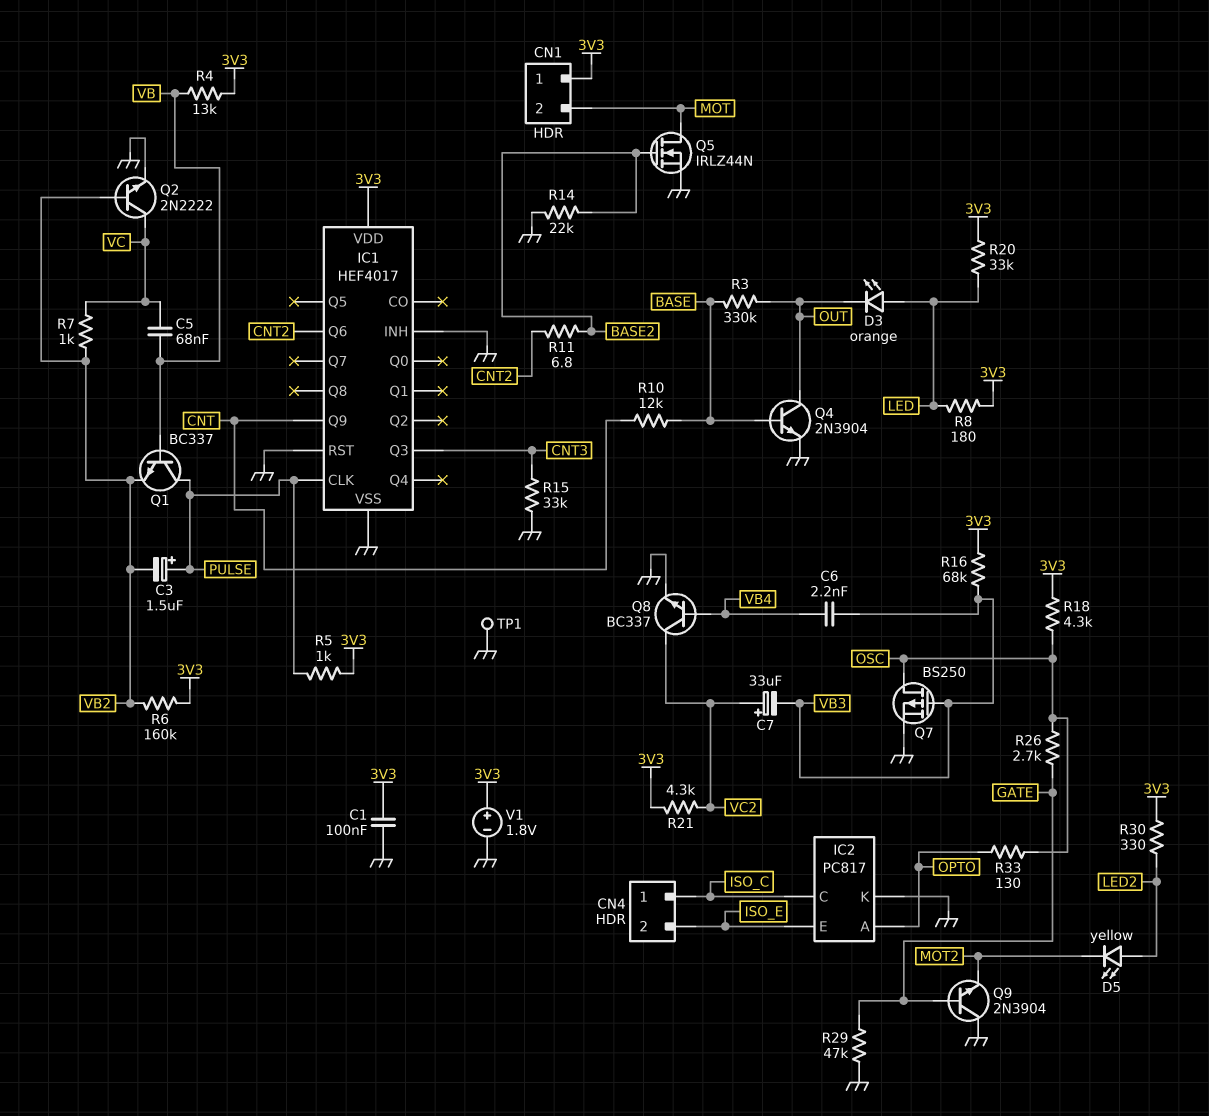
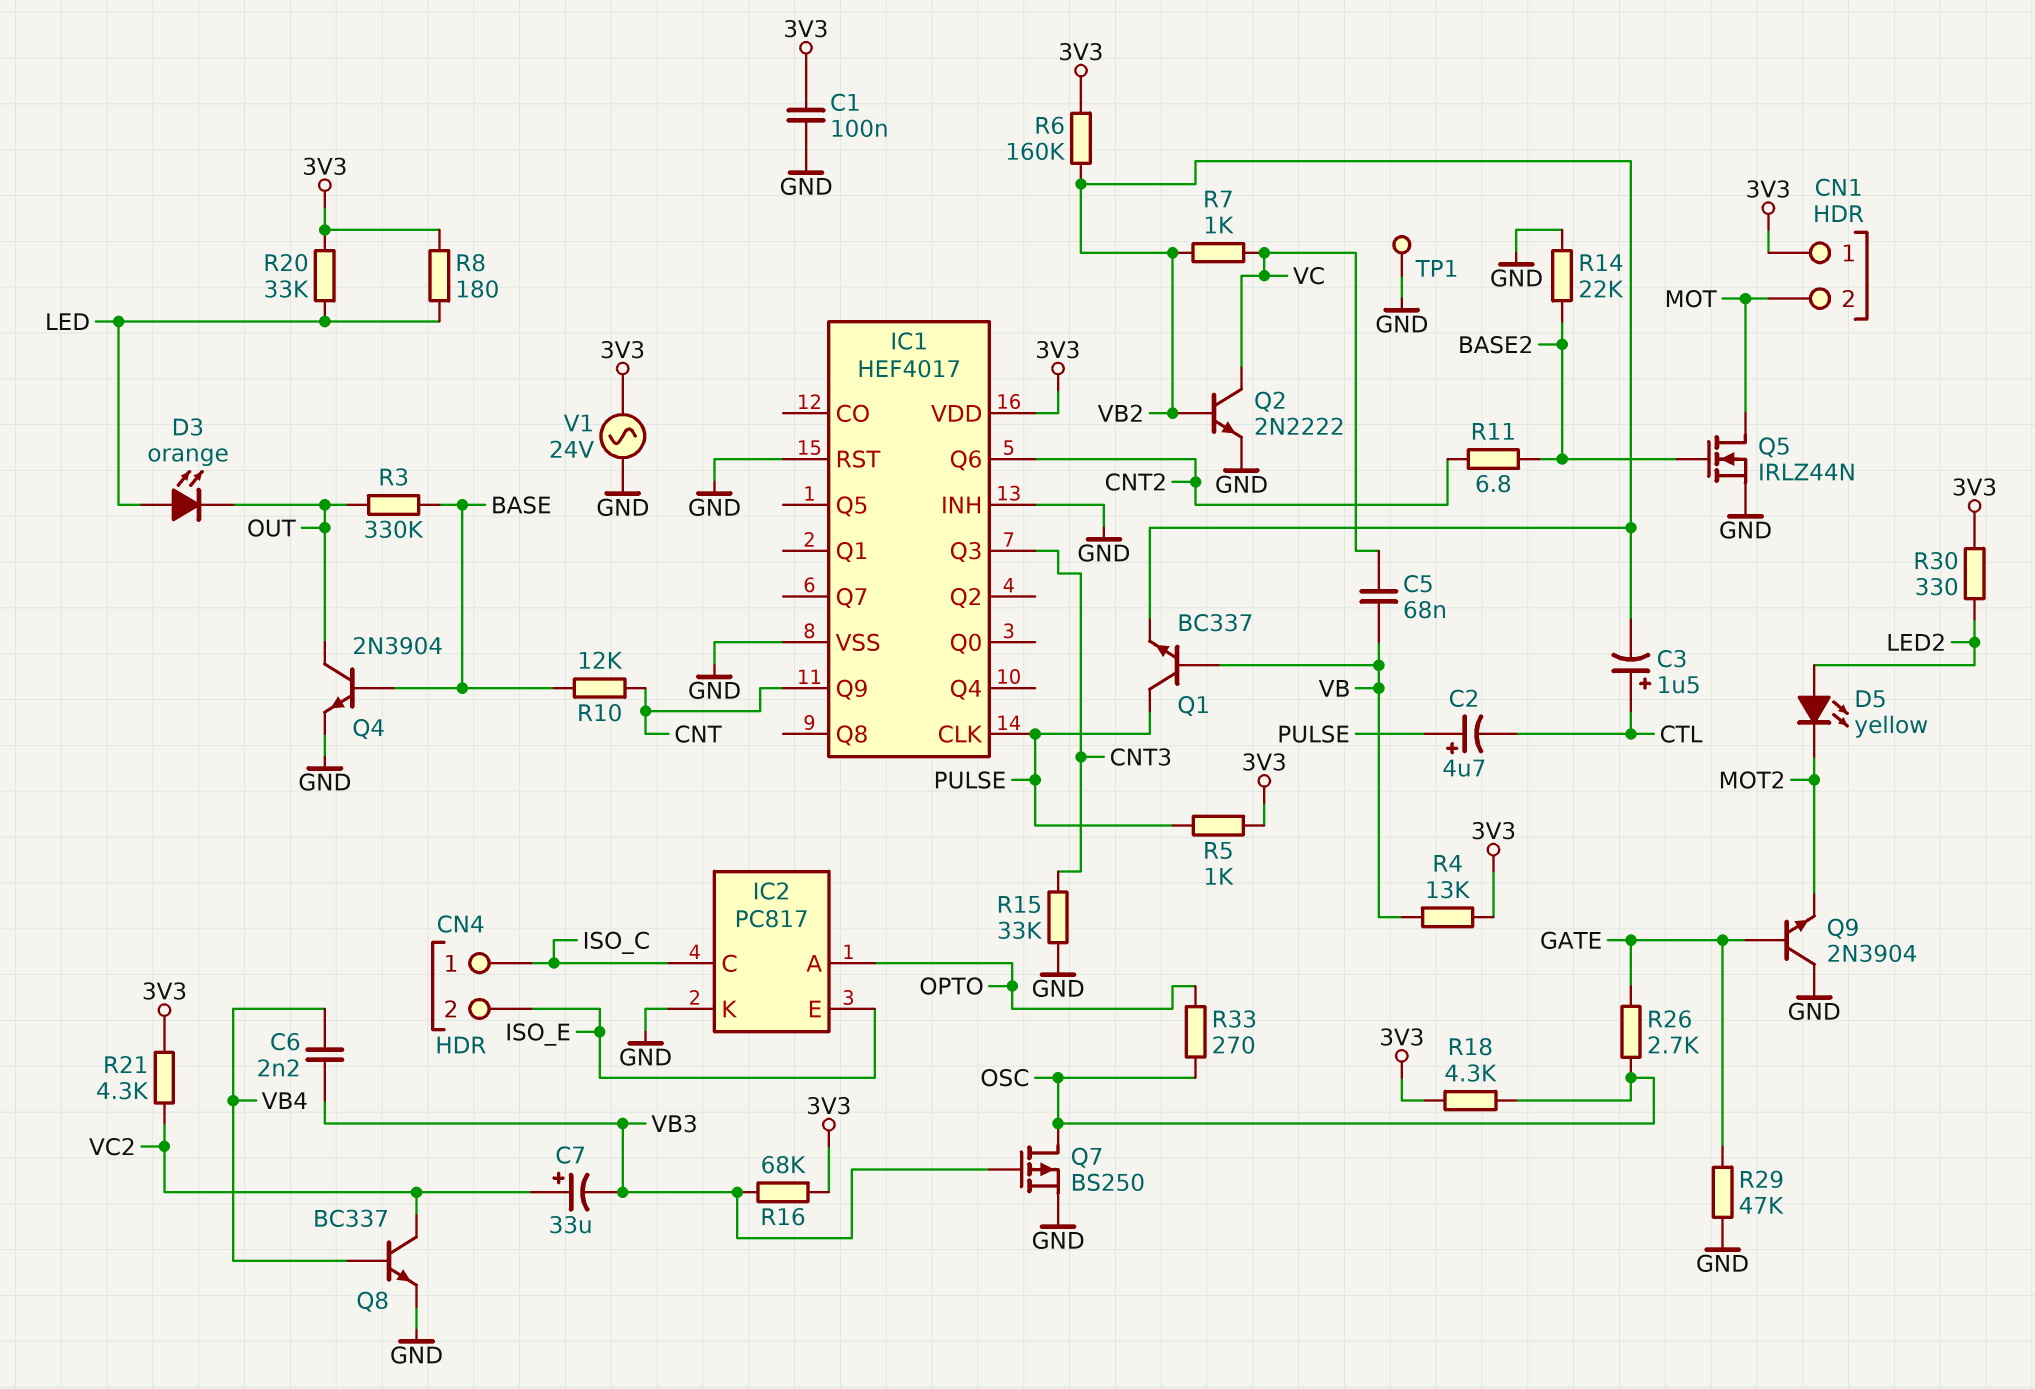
C2: none -> 4.7uF (plus PULSE, minus CTL)
C3: 1.5uF (plus PULSE, minus VB2) -> 1.5uF (plus CTL, minus VB2)
R33: 130 (OPTO, OSC) -> 270 (OPTO, OSC)
V1: 1.8V (plus 3V3, minus GND) -> AC 24V (3V3, GND)

